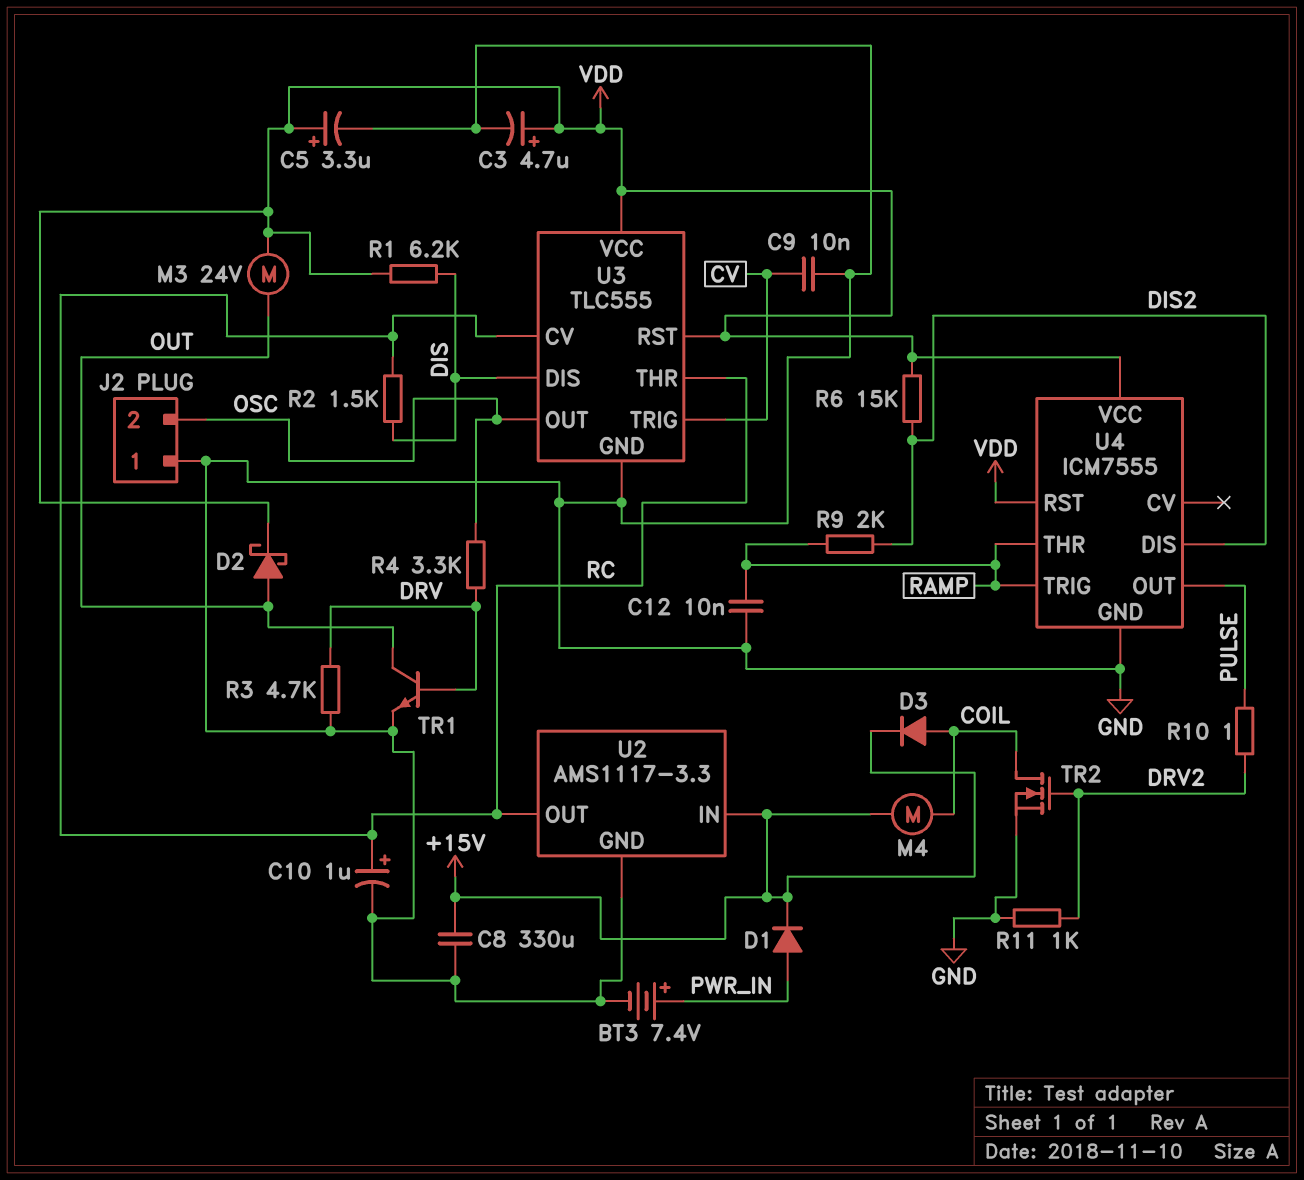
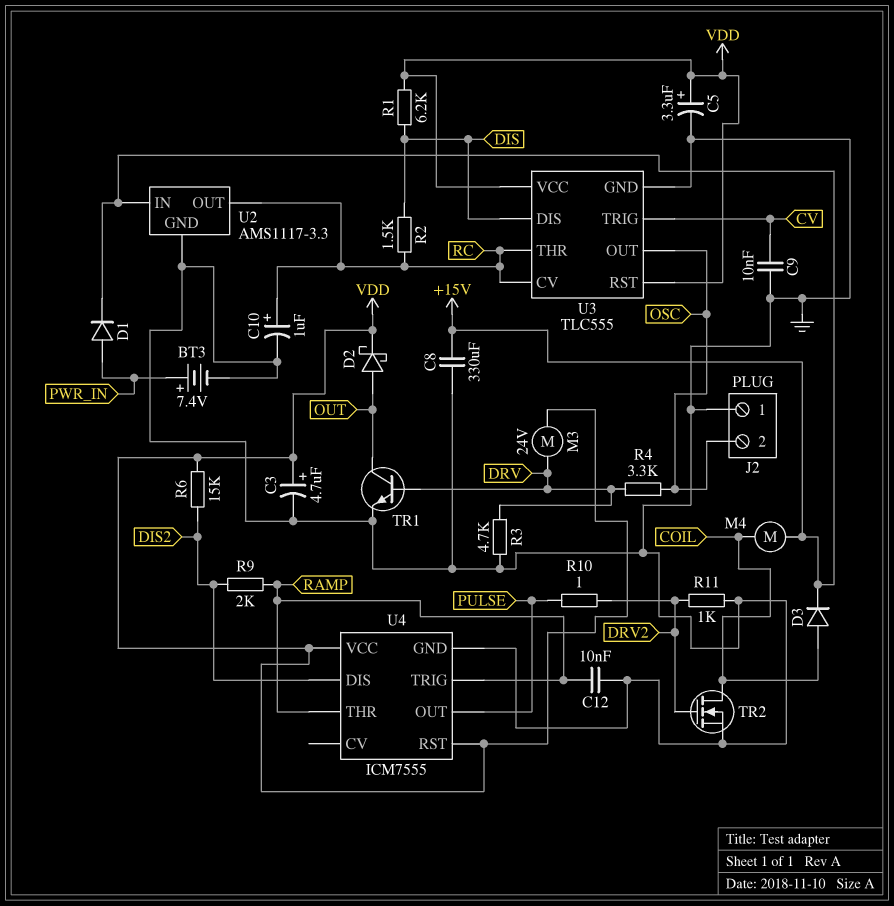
M3: motor 24V (OUT, VDD) -> motor 24V (DRV, VDD)

